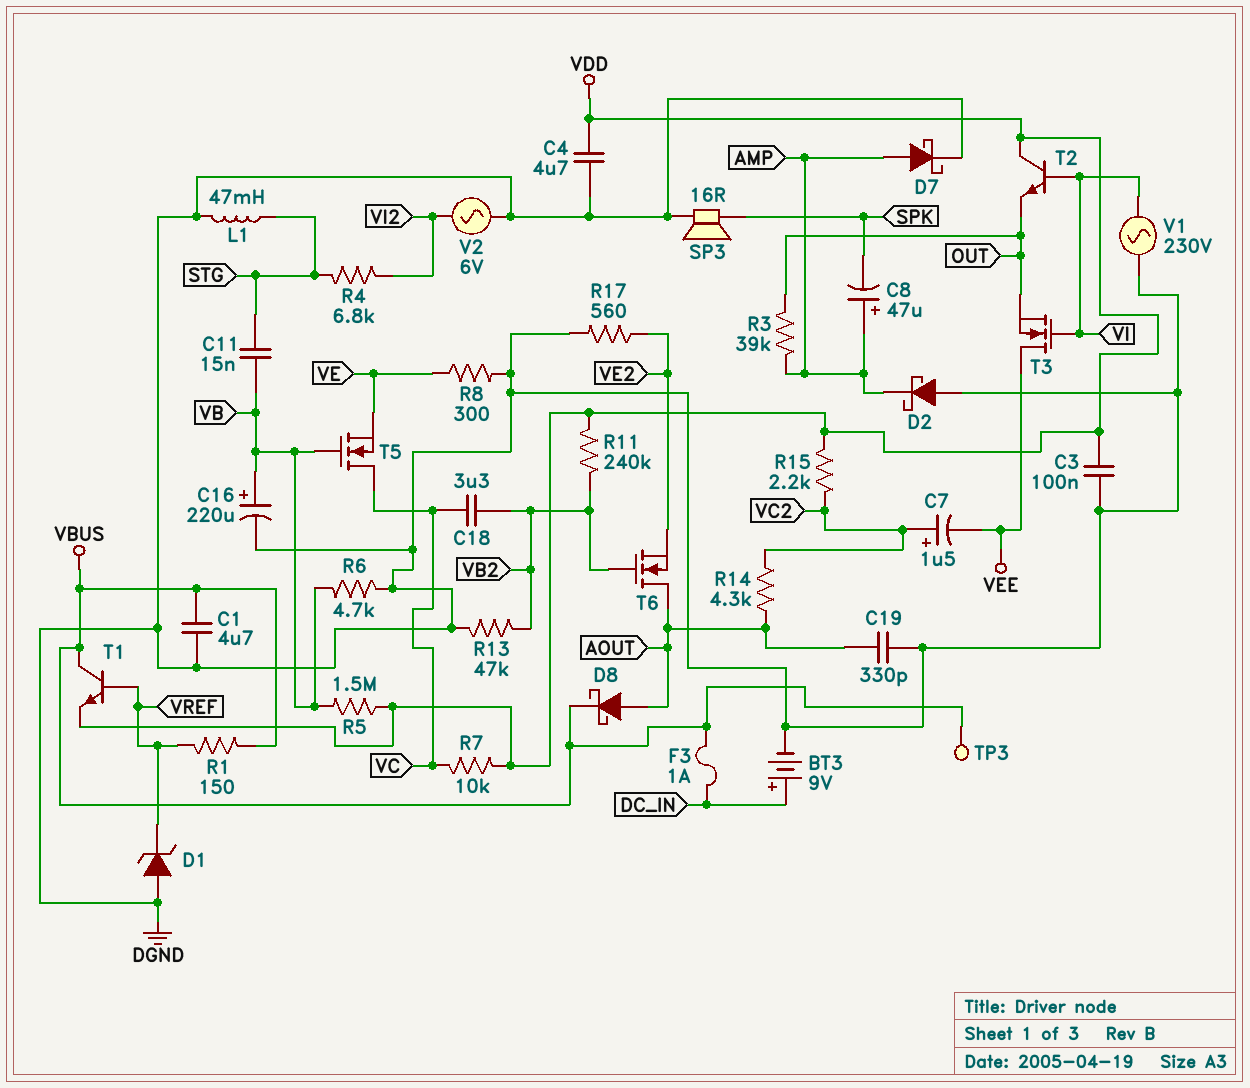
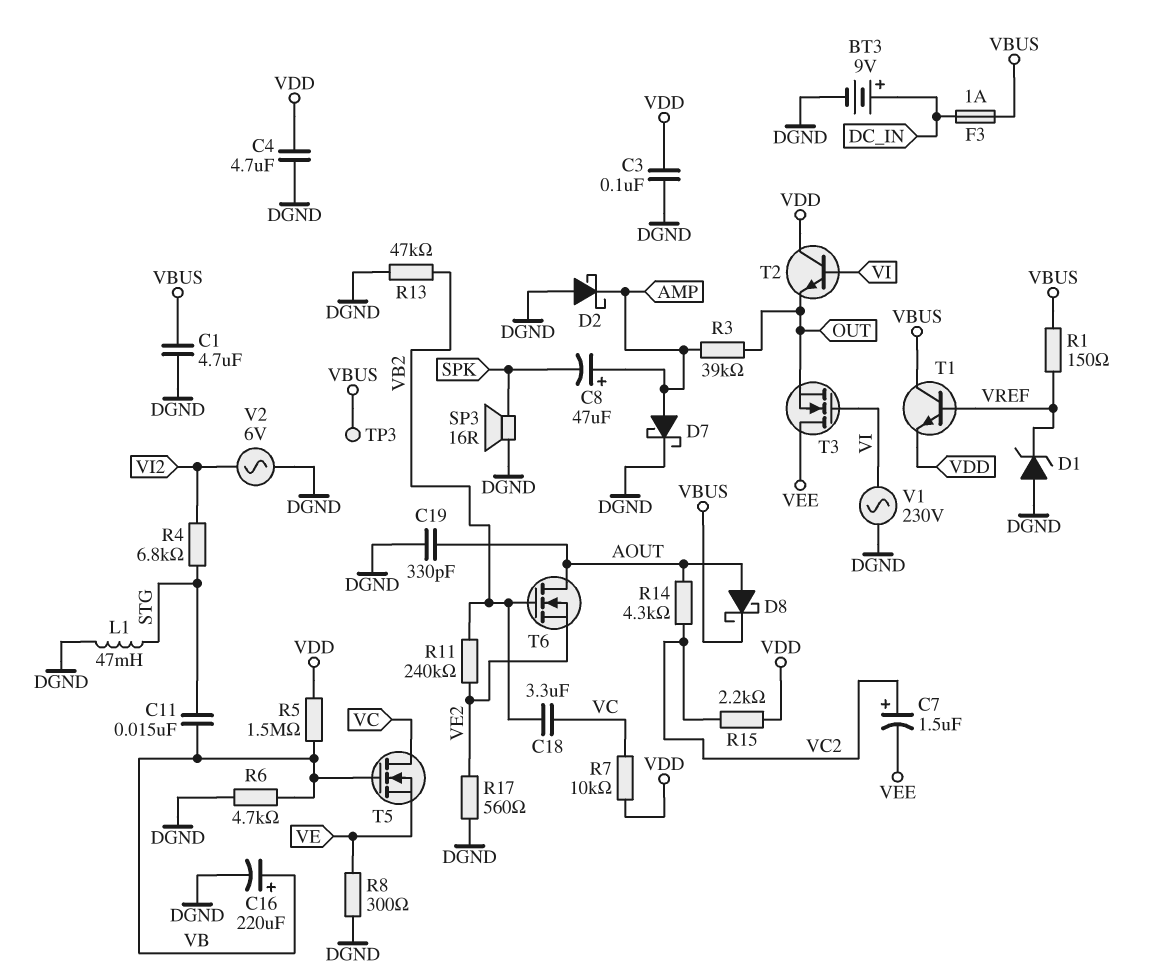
R11: 240k (VB2, VDD) -> 240k (VB2, VE2)

